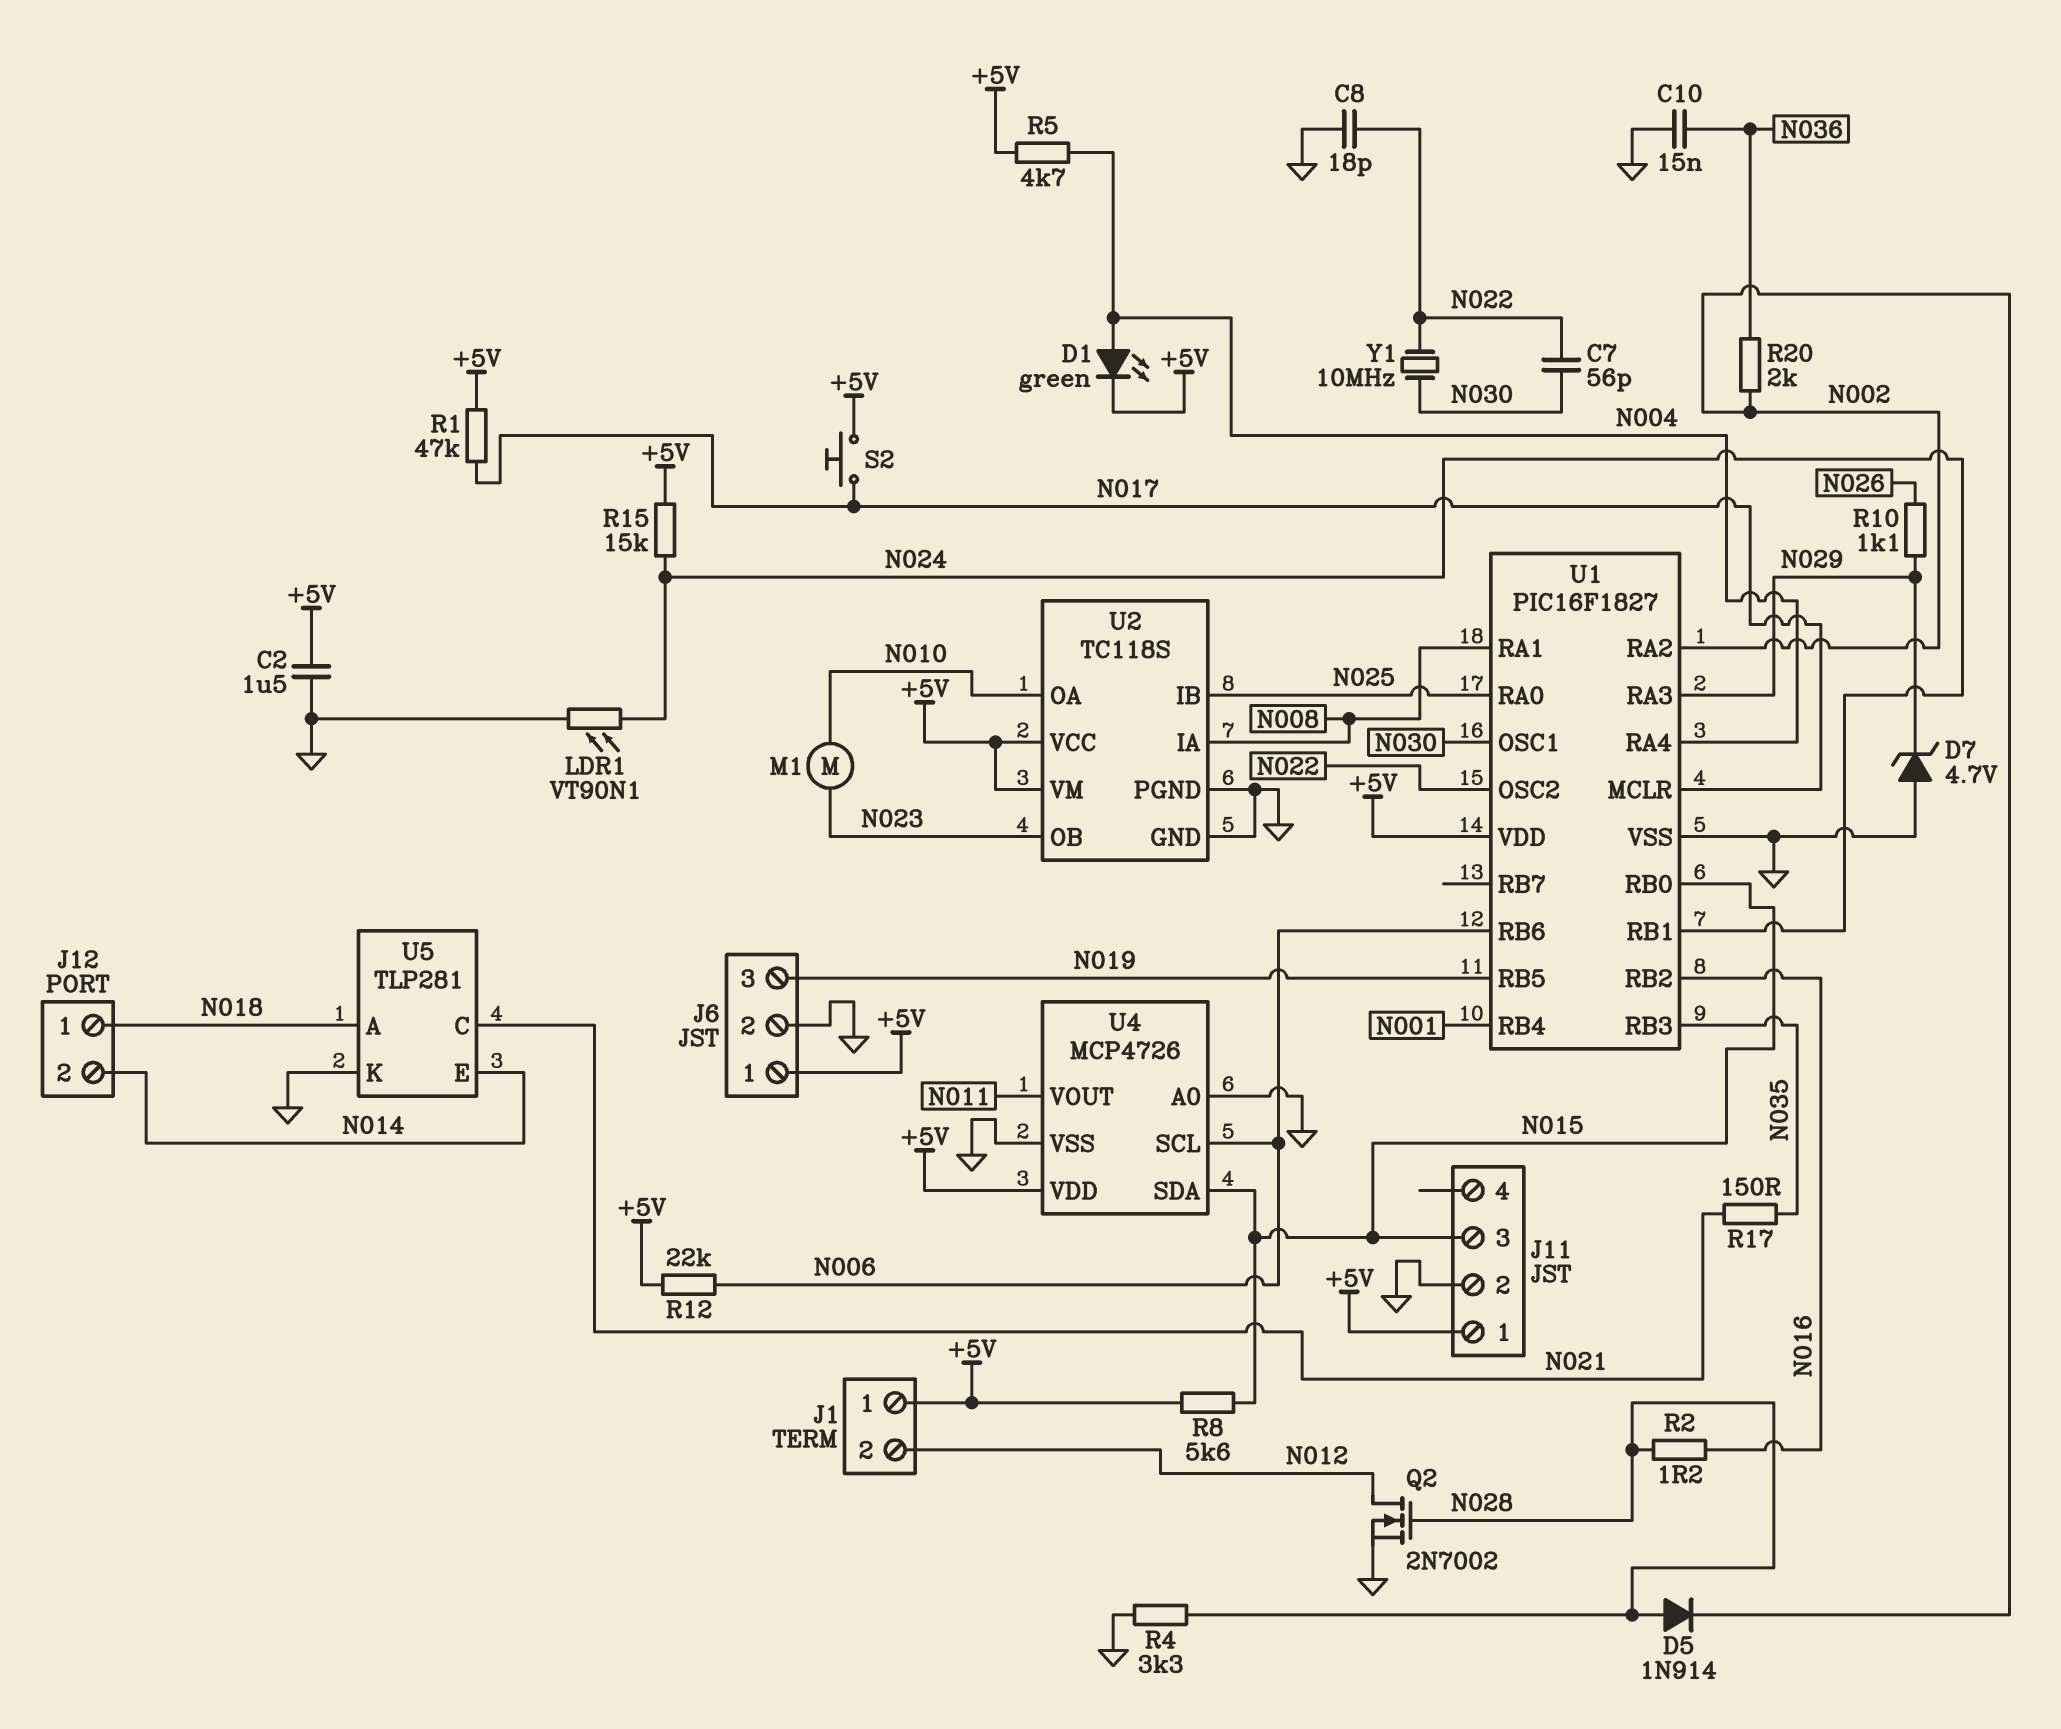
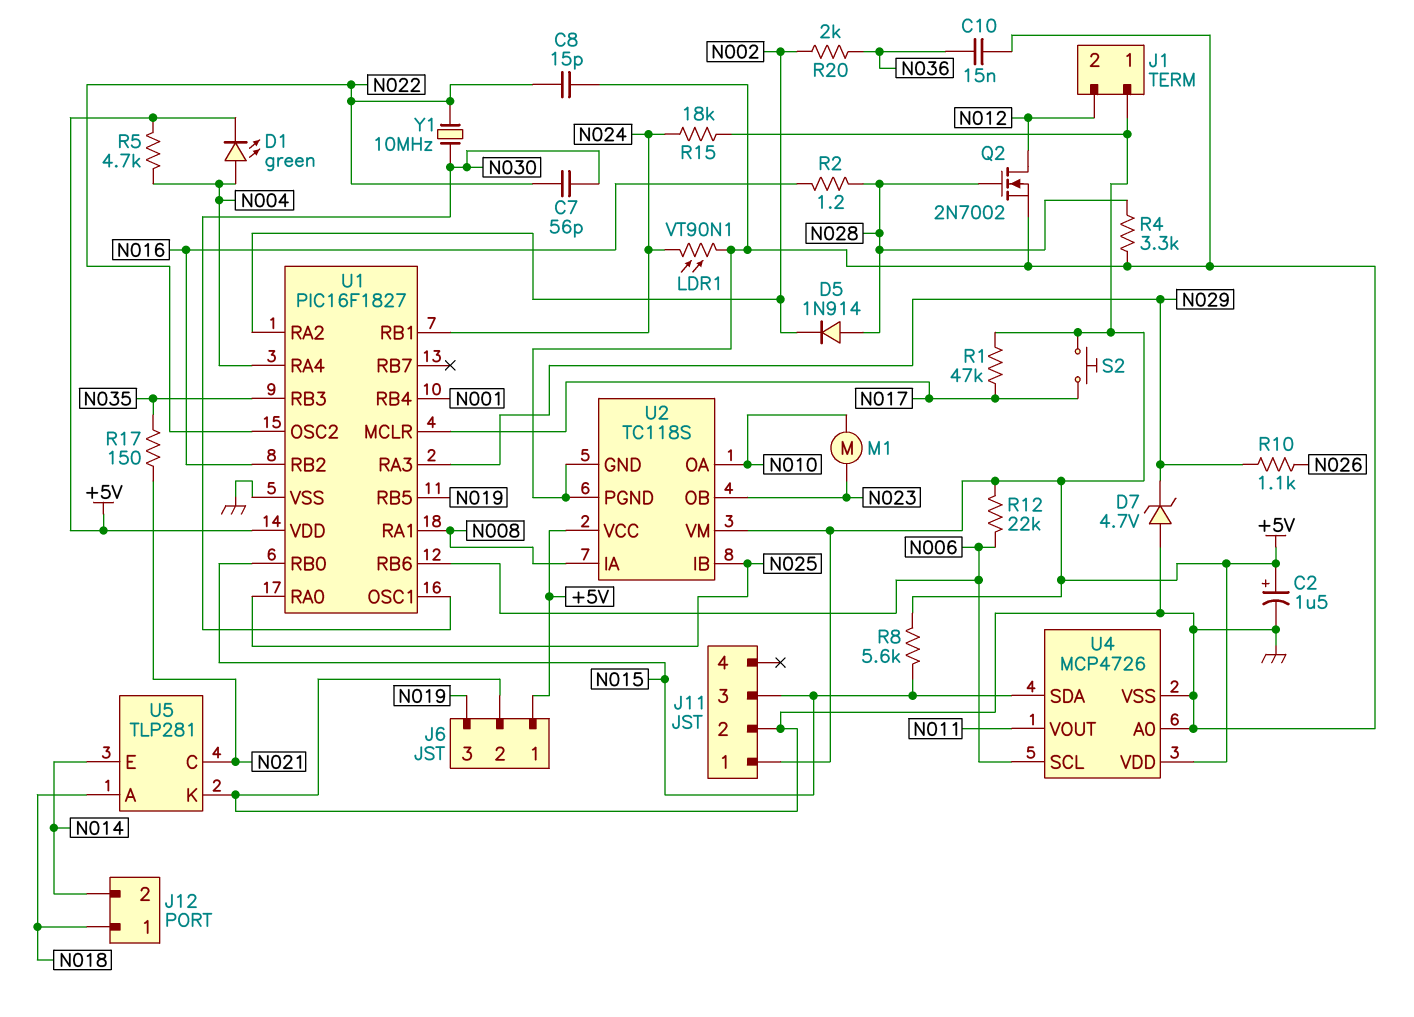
C2: 1.5uF (+5V, GND) -> 1.5uF (plus +5V, minus GND)
C8: 18pF (GND, N022) -> 15pF (GND, N022)
R15: 15k (+5V, N024) -> 18k (+5V, N024)

